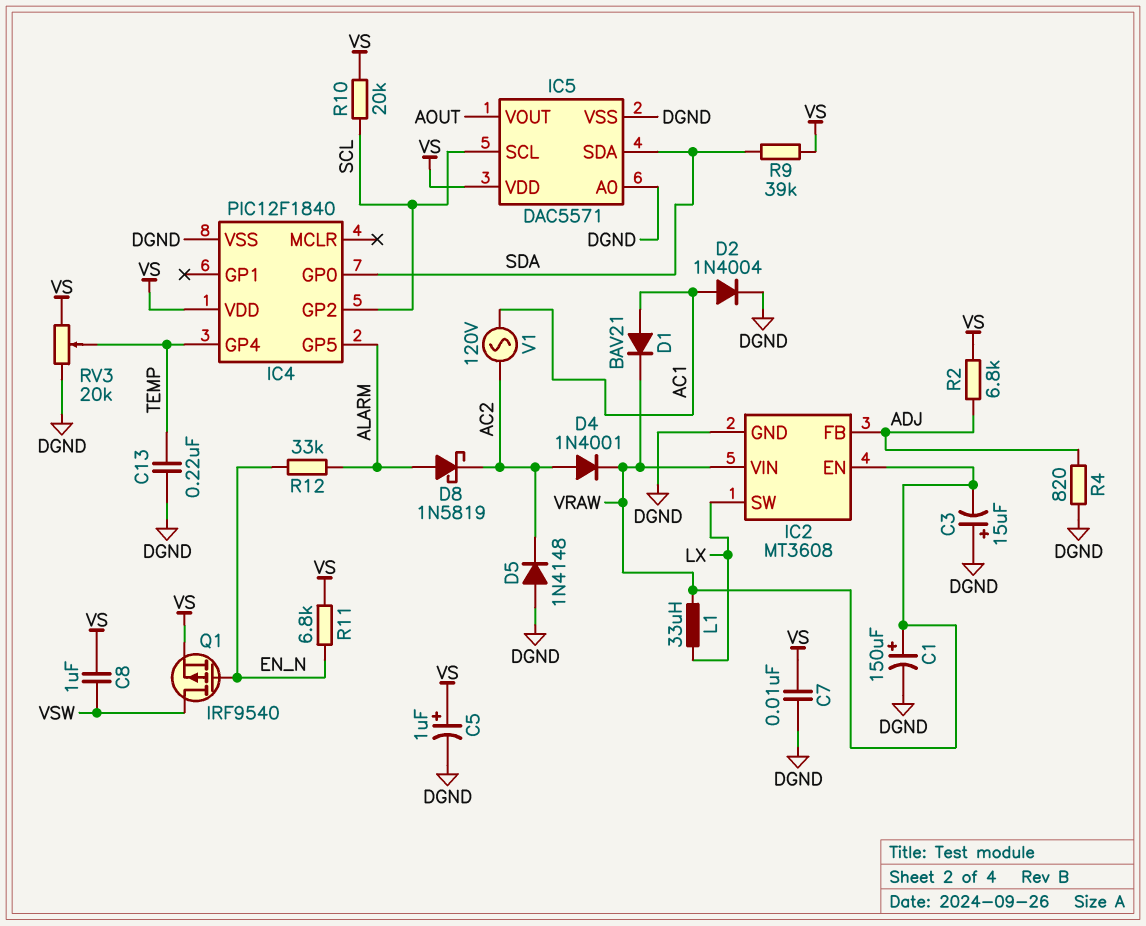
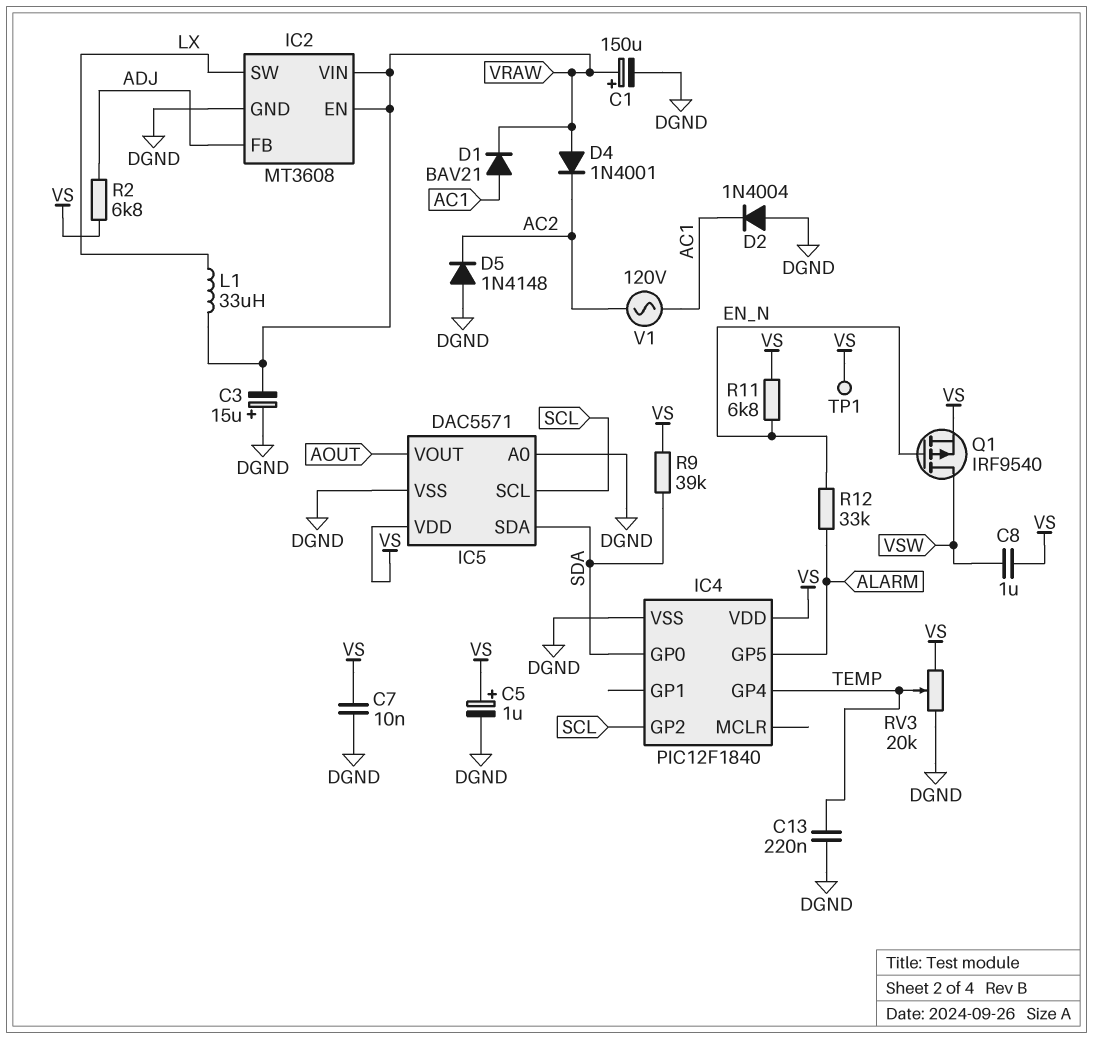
D2: diode 1N4004 (A AC1, K DGND) -> diode 1N4004 (A DGND, K AC1)
D4: diode 1N4001 (A AC2, K VRAW) -> diode 1N4001 (A VRAW, K AC2)
D8: schottky 1N5819 (A ALARM, K AC2) -> none
R4: 820 (ADJ, DGND) -> none
R10: 20k (SCL, VS) -> none
TP1: none -> test point (VS)

